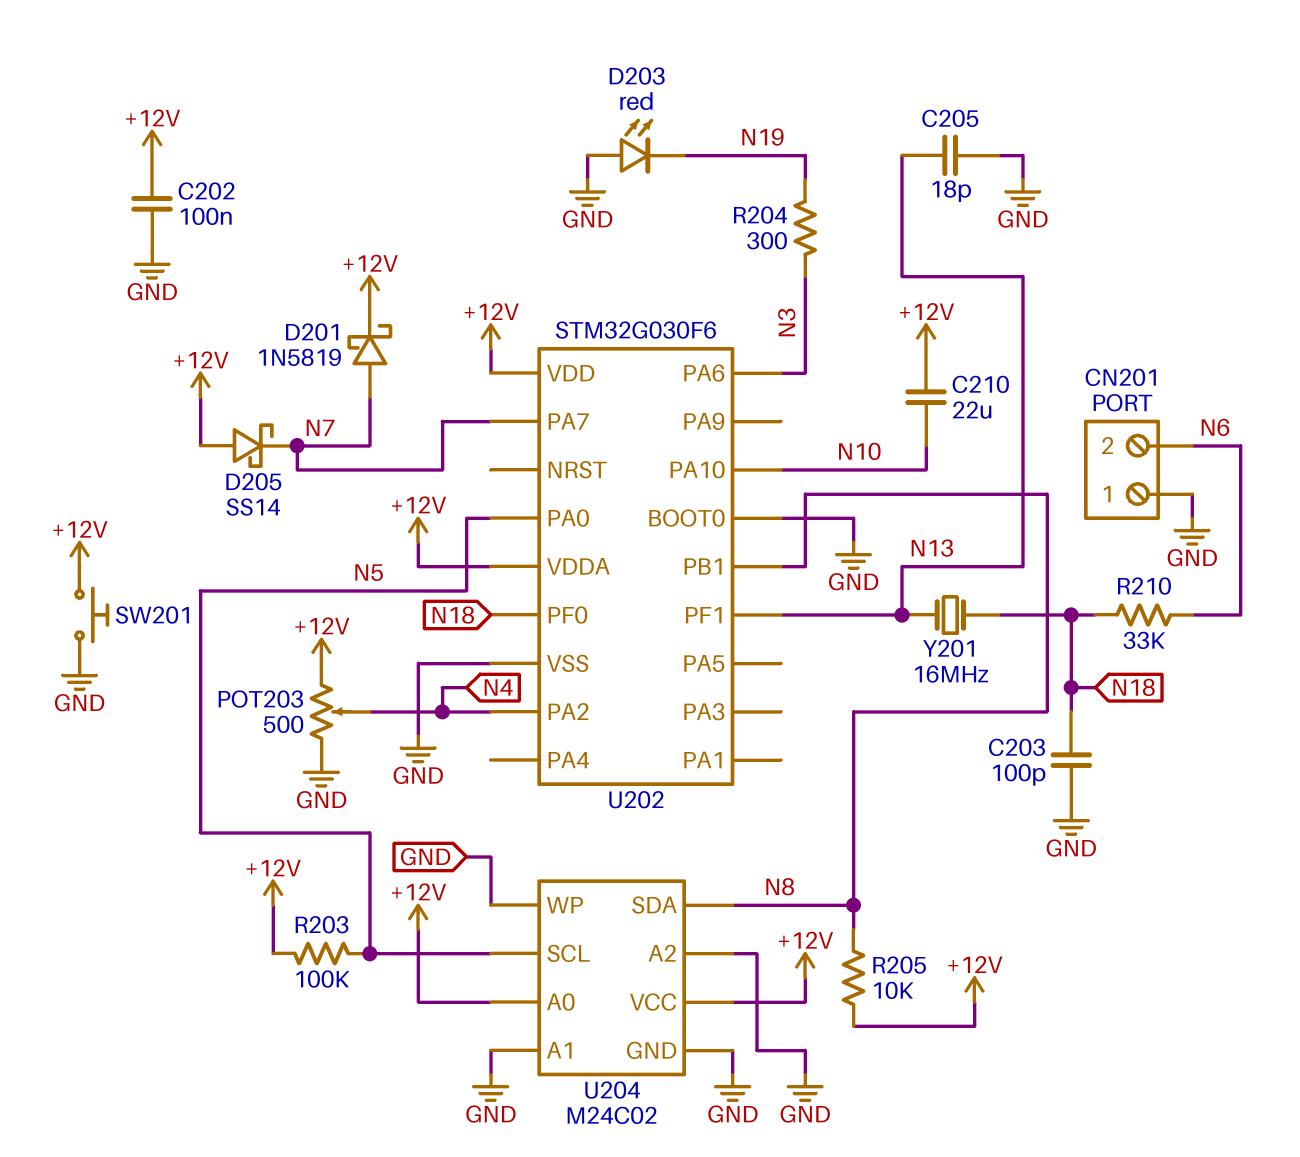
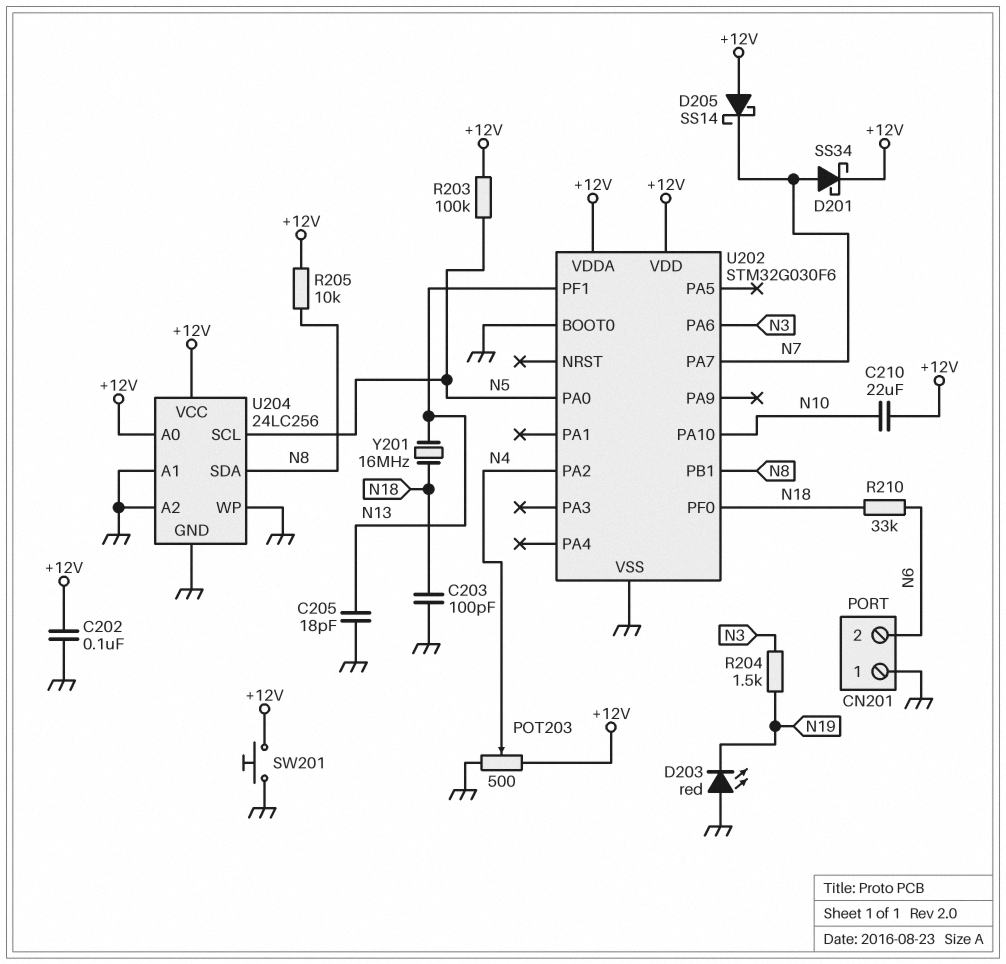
D201: schottky 1N5819 (A N7, K +12V) -> schottky SS34 (A N7, K +12V)
R204: 300 (N3, N19) -> 1.5k (N3, N19)
U204: M24C02 -> 24LC256

